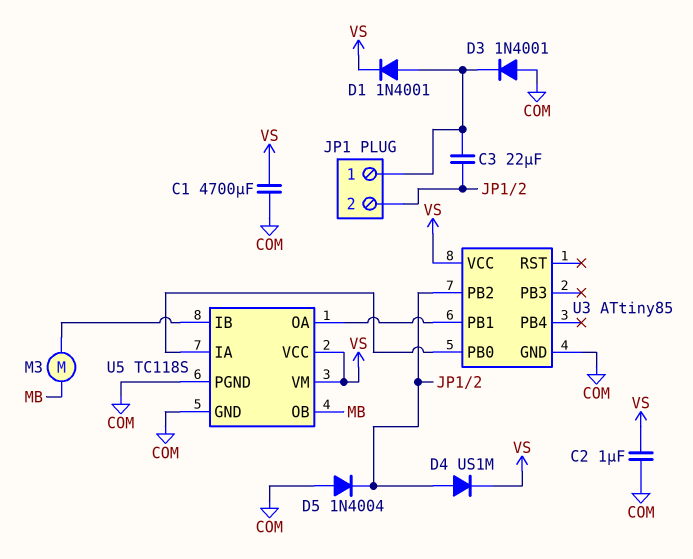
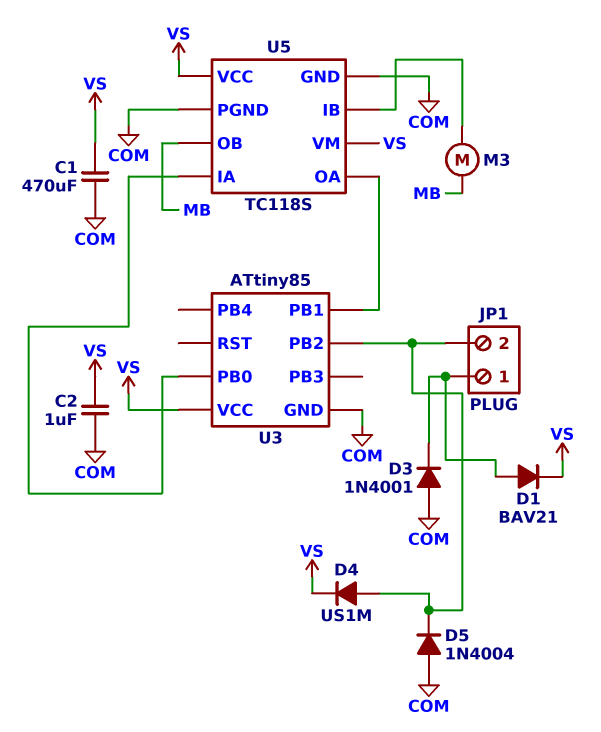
C1: 4700uF (COM, VS) -> 470uF (COM, VS)
C3: 22uF (JP1/1, JP1/2) -> none
D1: diode 1N4001 (A JP1/1, K VS) -> diode BAV21 (A JP1/1, K VS)

